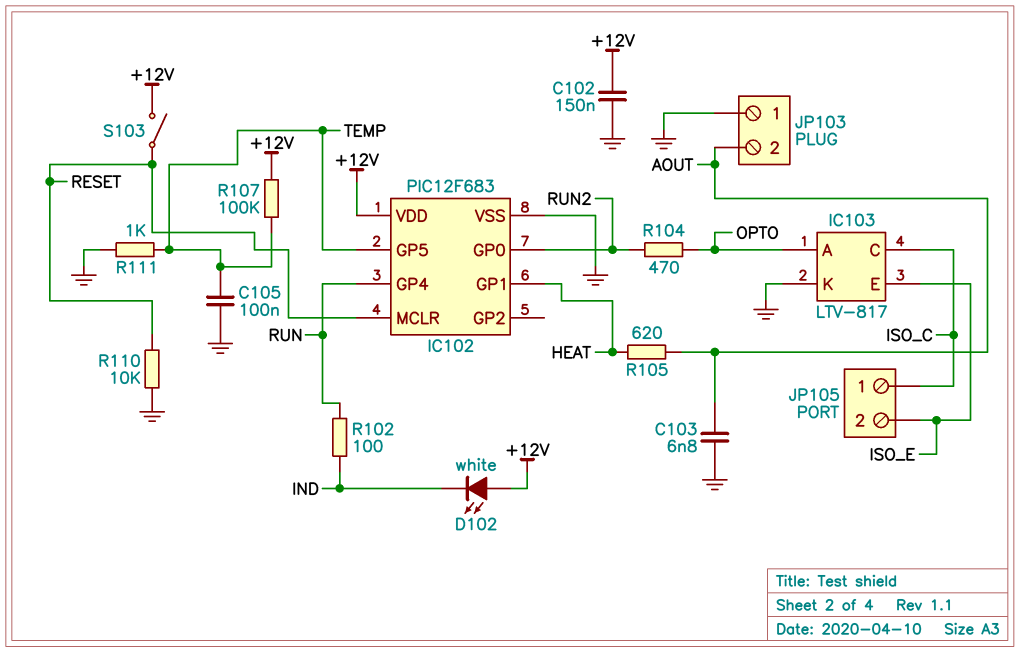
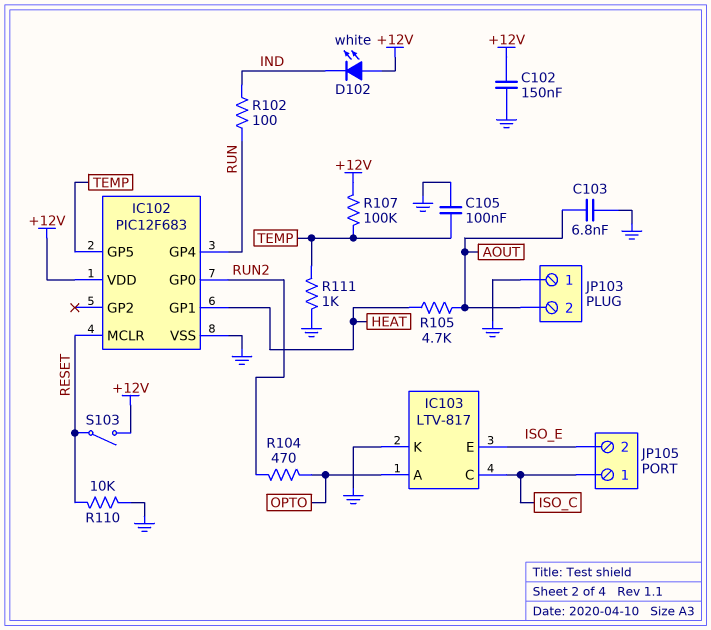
R105: 620 (AOUT, HEAT) -> 4.7k (AOUT, HEAT)

